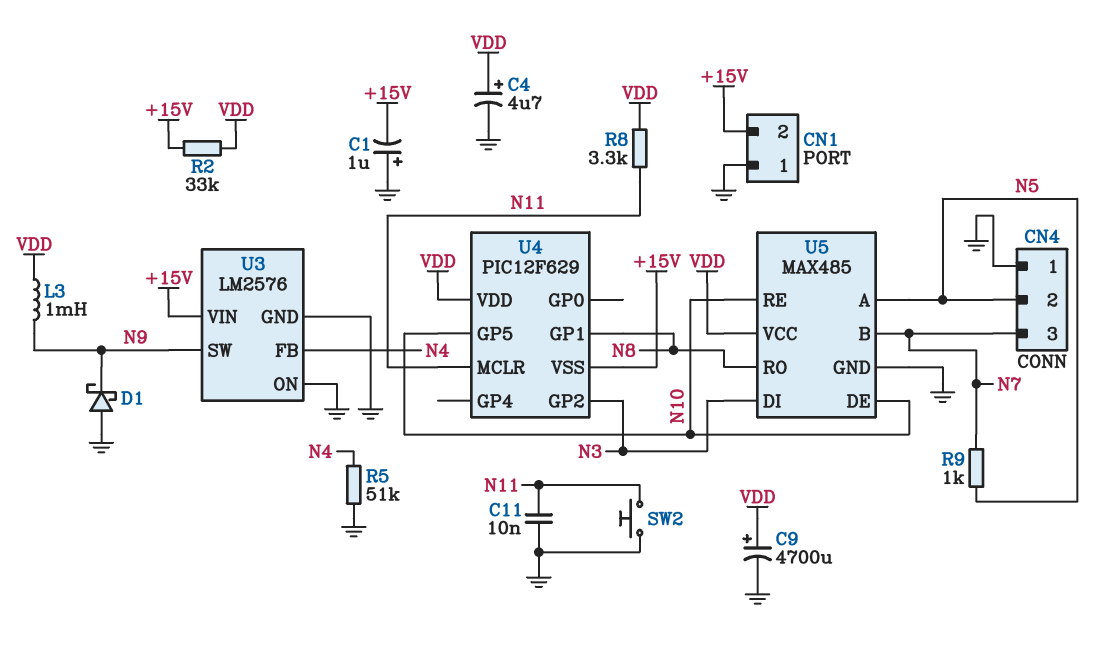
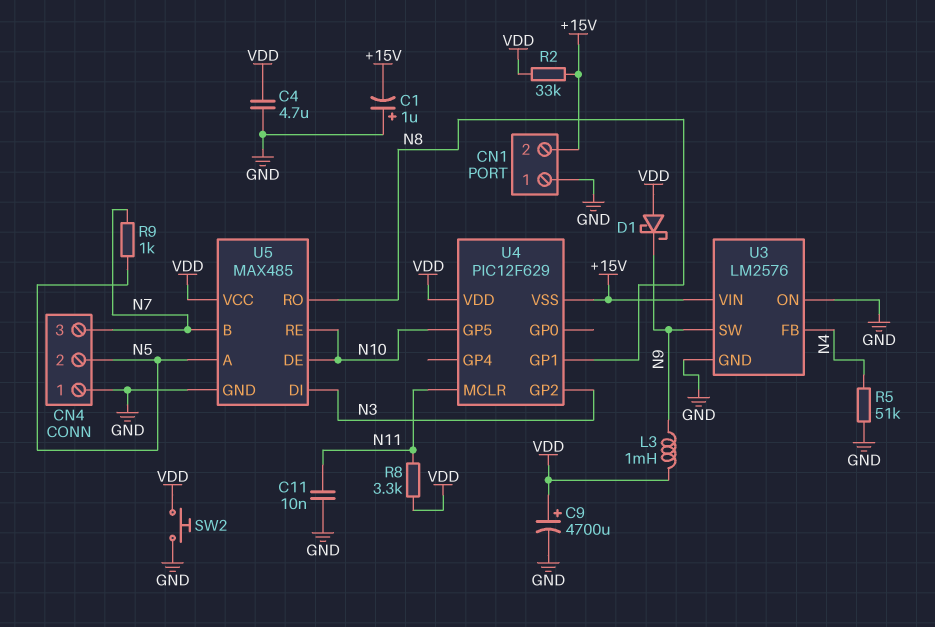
C4: 4.7uF (plus VDD, minus GND) -> 4.7uF (GND, VDD)
D1: schottky (A GND, K N9) -> schottky (A VDD, K N9)
SW2: button (GND, N11) -> button (GND, VDD)

